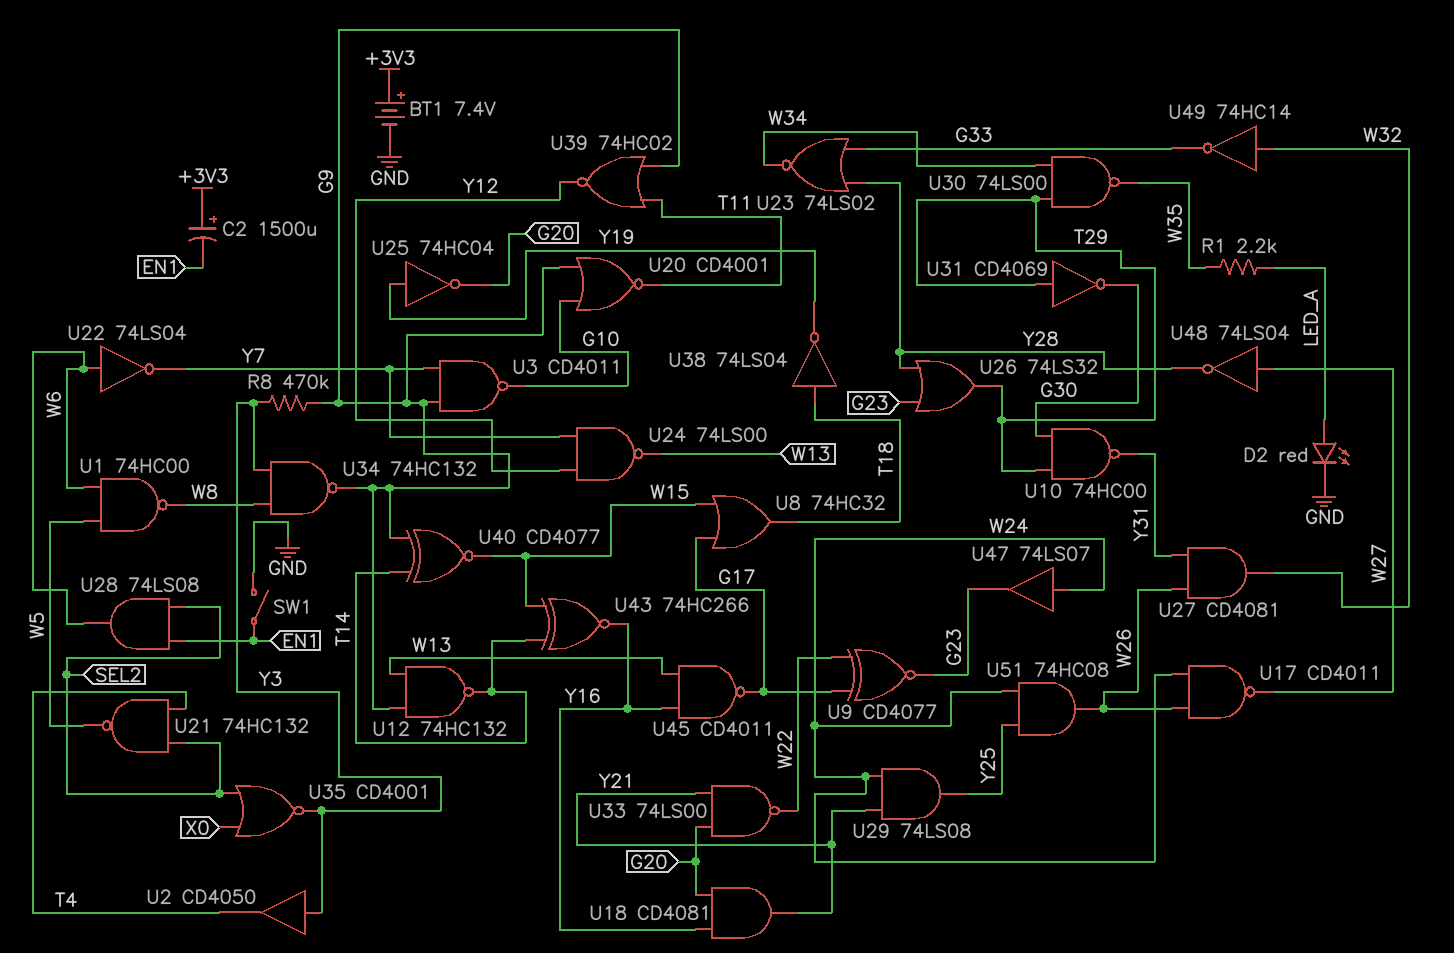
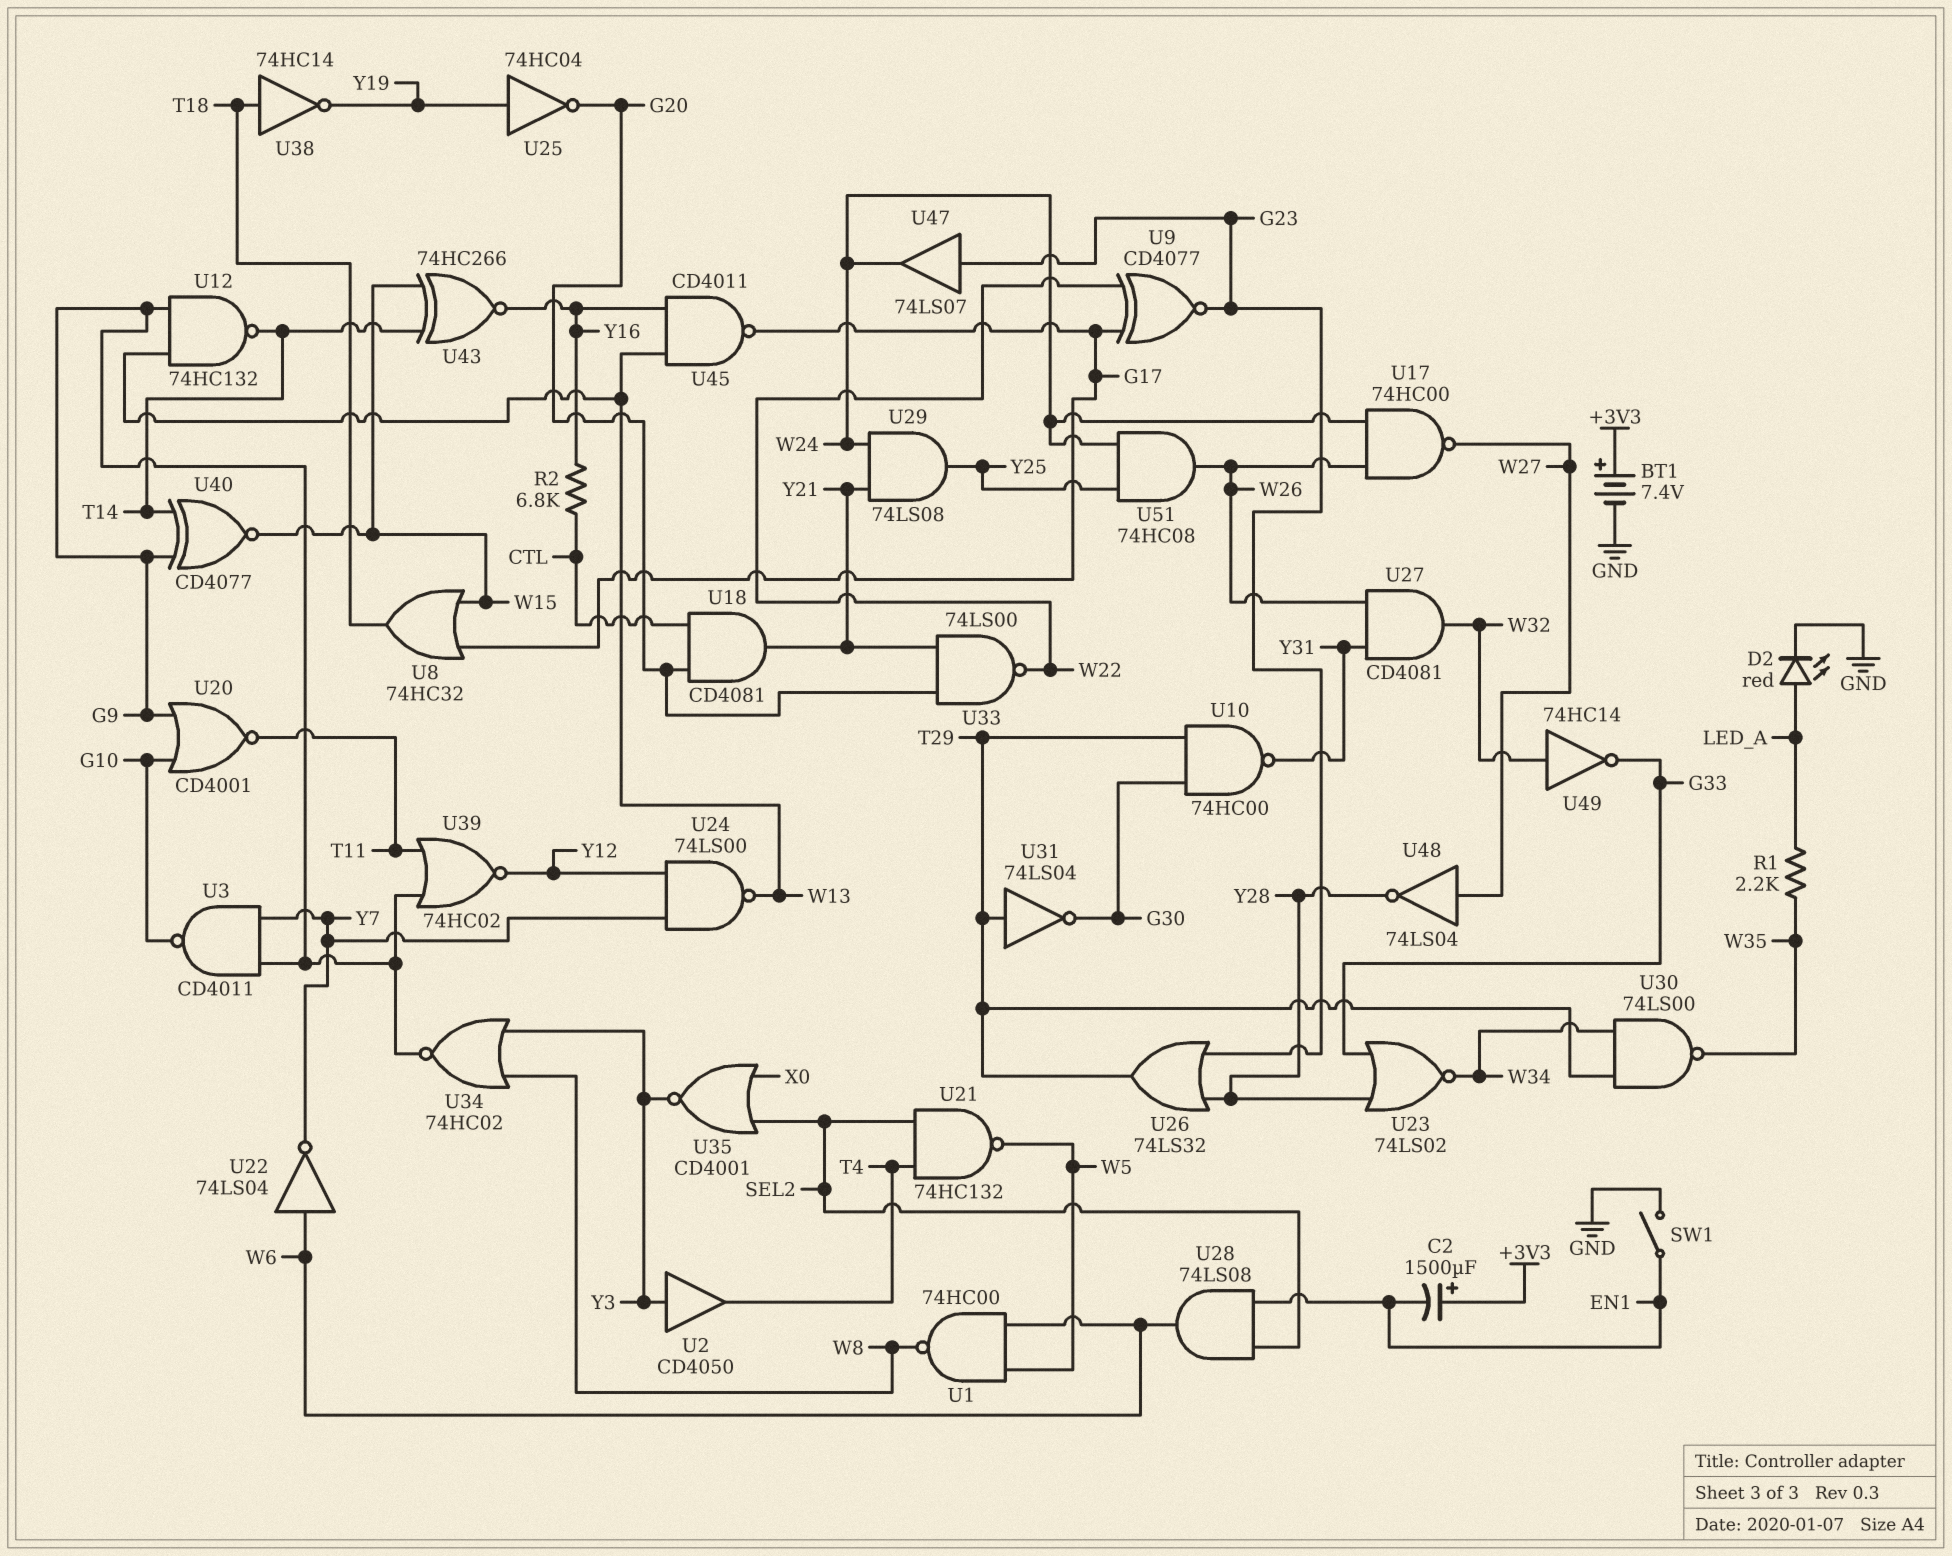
R2: none -> 6.8k (CTL, Y16)
R8: 470k (G9, Y3) -> none
U17: NAND CD4011 (in W24, in W26, out W27) -> NAND 74HC00 (in W24, in W26, out W27)
U18: AND CD4081 (in G20, in Y16, out Y21) -> AND CD4081 (in CTL, in G20, out Y21)
U31: NOT CD4069 (in T29, out G30) -> NOT 74LS04 (in T29, out G30)
U34: NAND 74HC132 (in W8, in Y3, out G9) -> NOR 74HC02 (in W8, in Y3, out G9)
U38: NOT 74LS04 (in T18, out Y19) -> NOT 74HC14 (in T18, out Y19)
U47: buffer 74LS07 (in W24, out G23) -> buffer 74LS07 (in G23, out W24)

